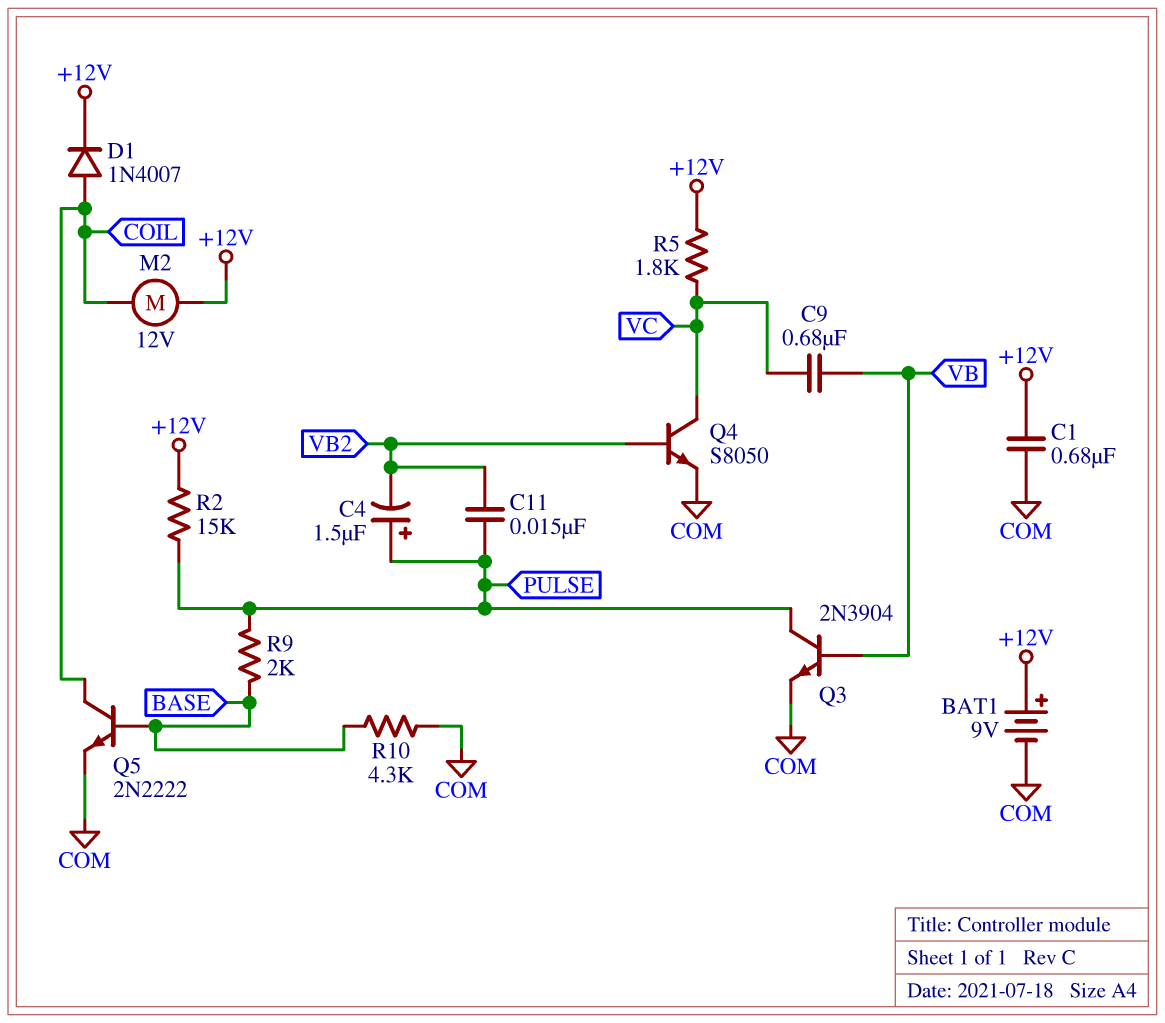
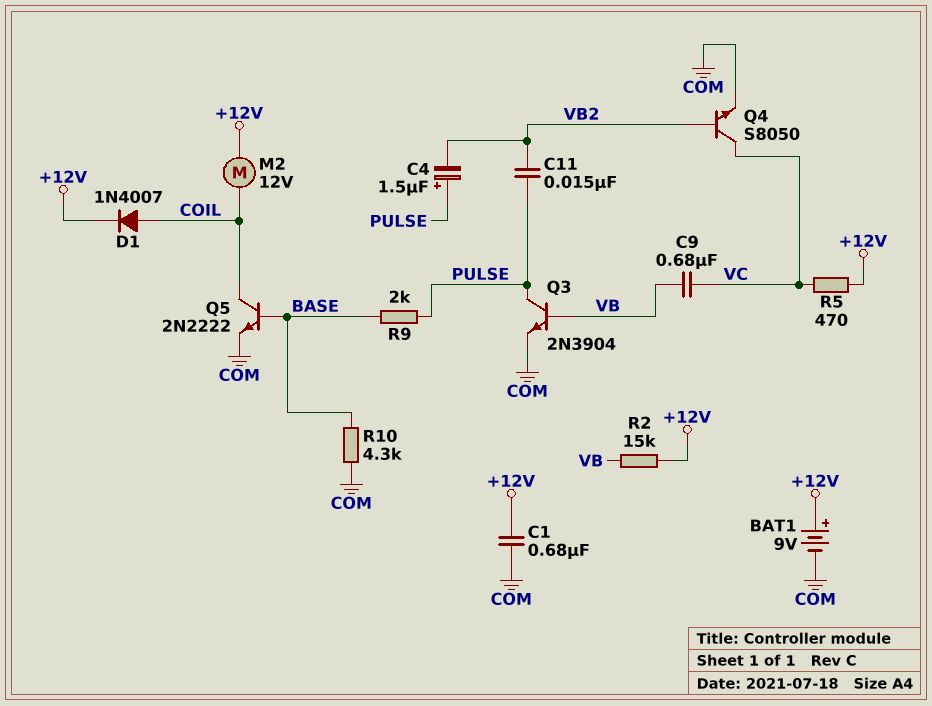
R2: 15k (+12V, PULSE) -> 15k (+12V, VB)
R5: 1.8k (+12V, VC) -> 470 (+12V, VC)

